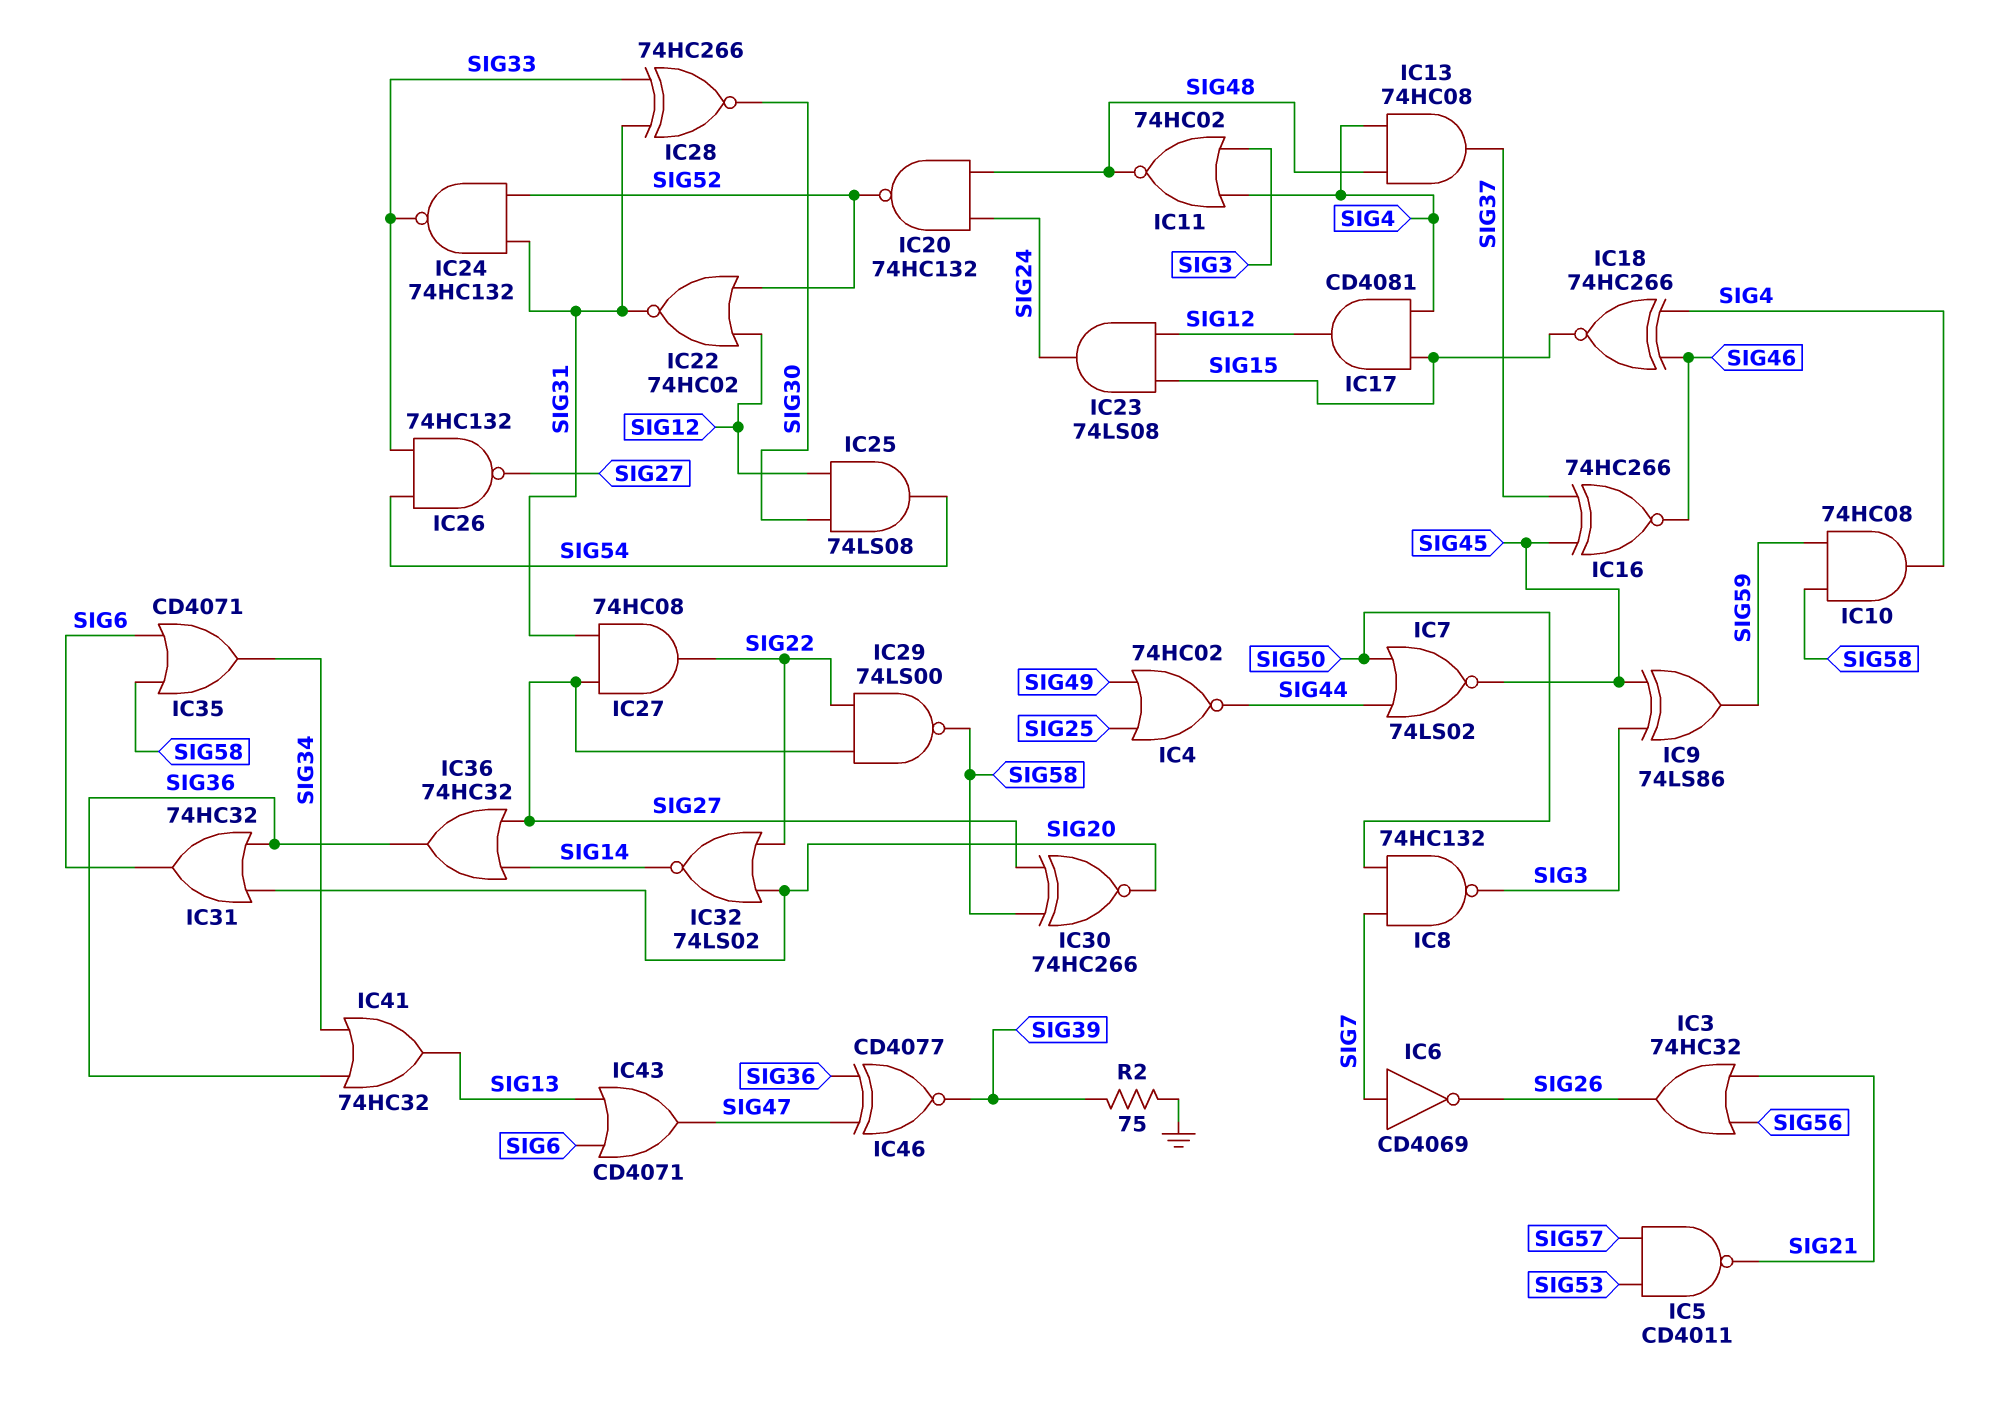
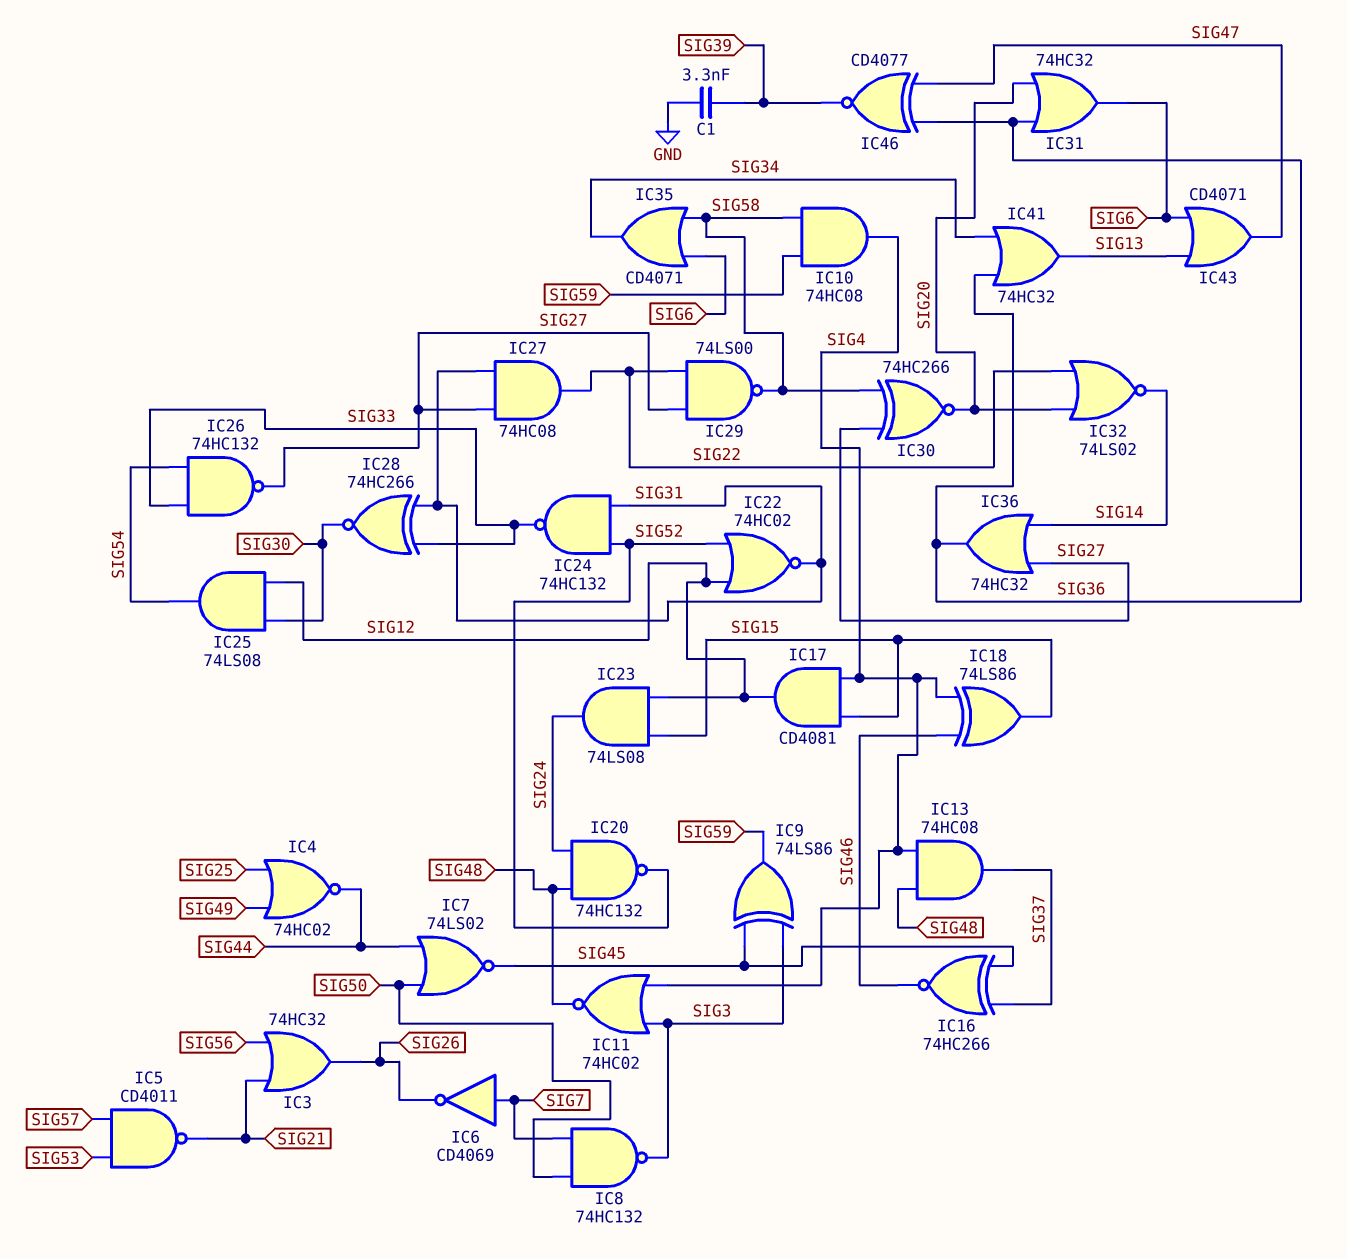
C1: none -> 3.3nF (GND, SIG39)
IC18: XNOR 74HC266 (in SIG4, in SIG46, out SIG15) -> XOR 74LS86 (in SIG4, in SIG46, out SIG15)
R2: 75 (GND, SIG39) -> none

